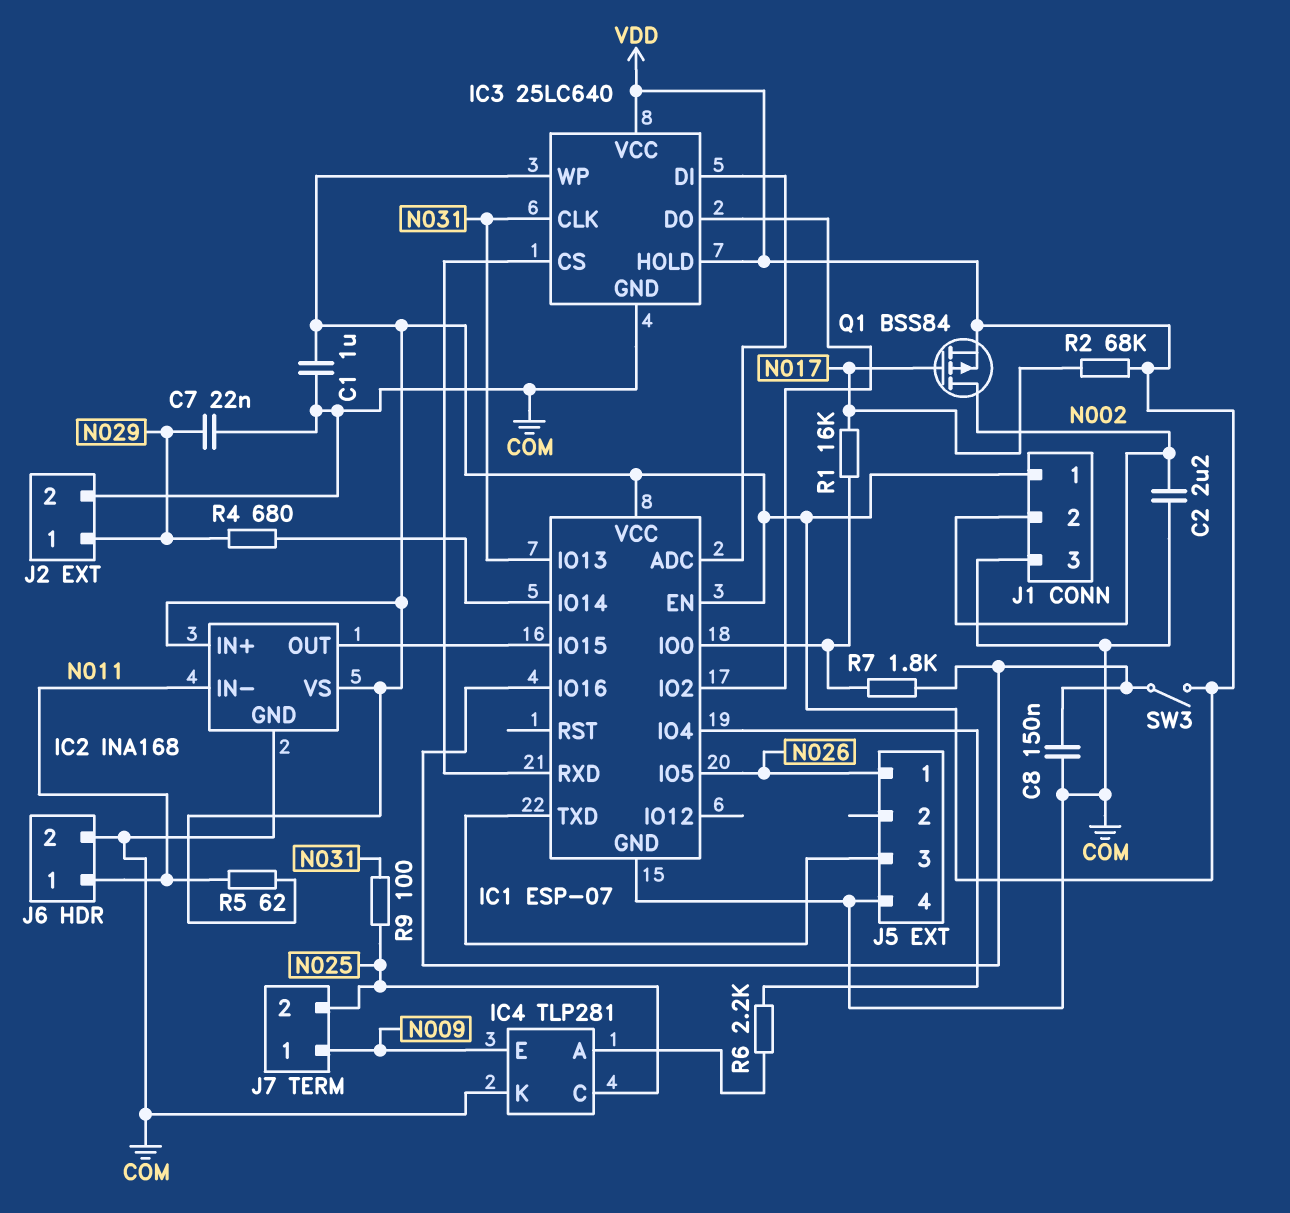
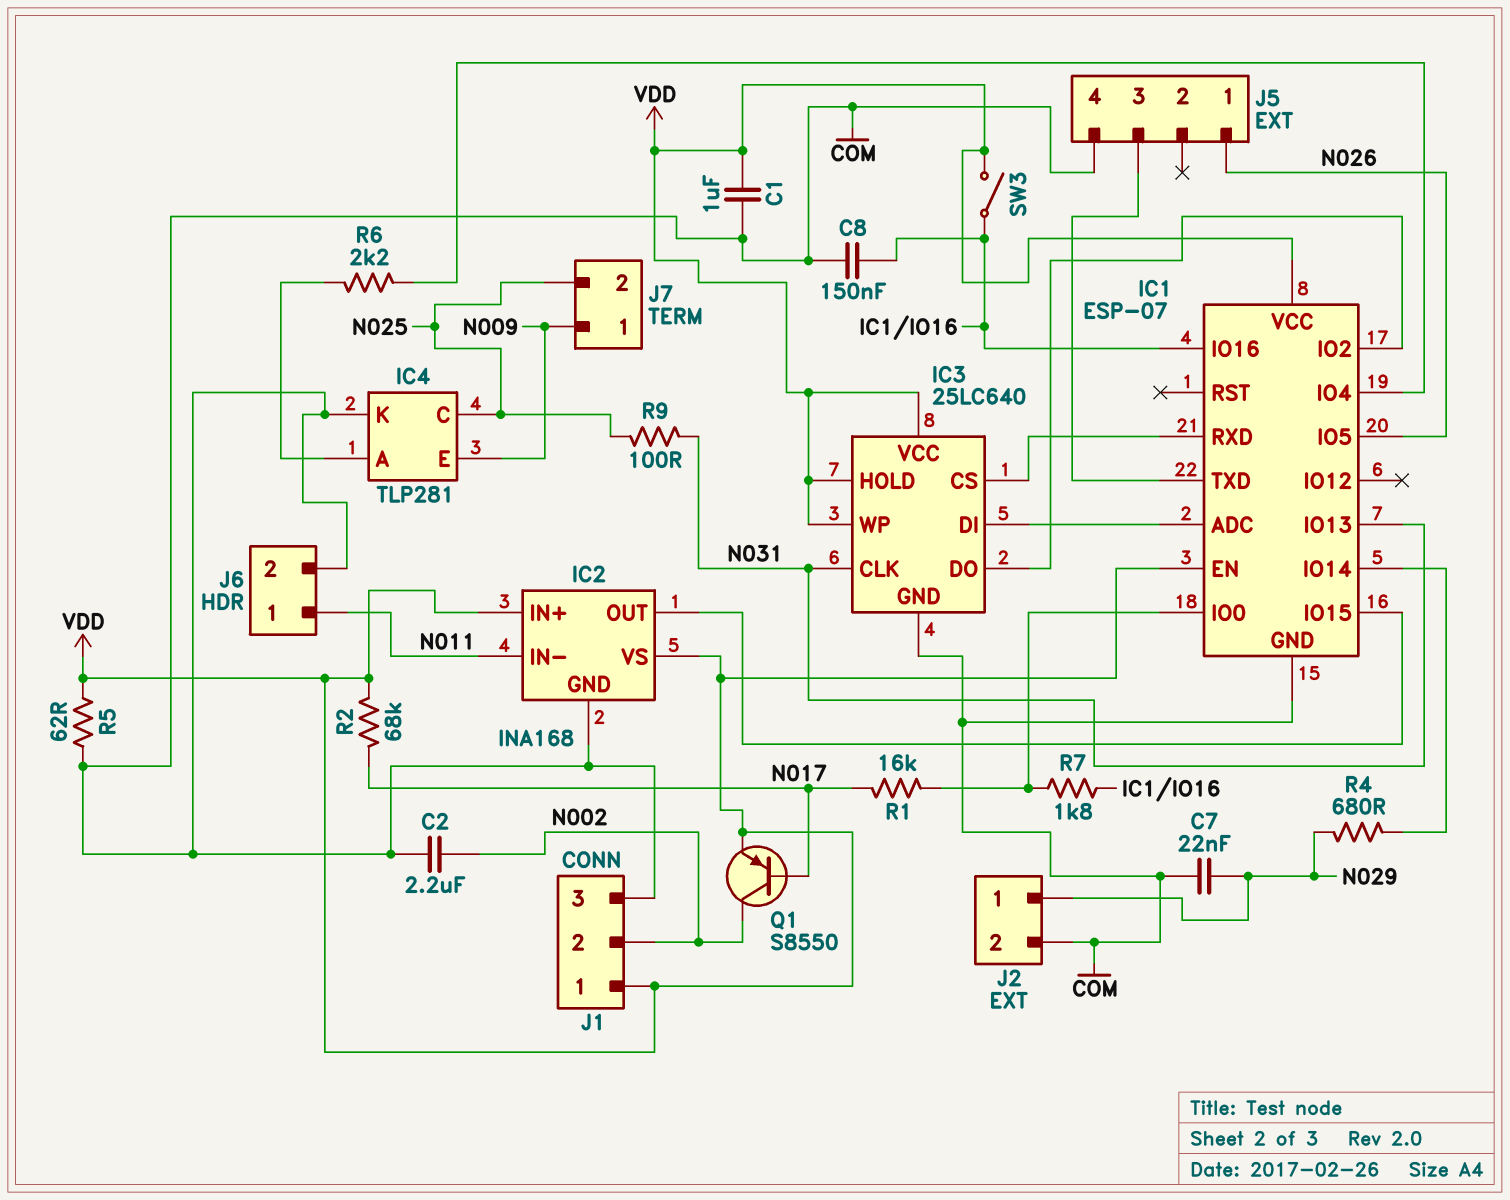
Q1: PMOS BSS84 (G N017, D N002, S VDD) -> PNP S8550 (B N017, C N002, E VDD)
R5: 62 (N011, VDD) -> 62 (COM, VDD)

